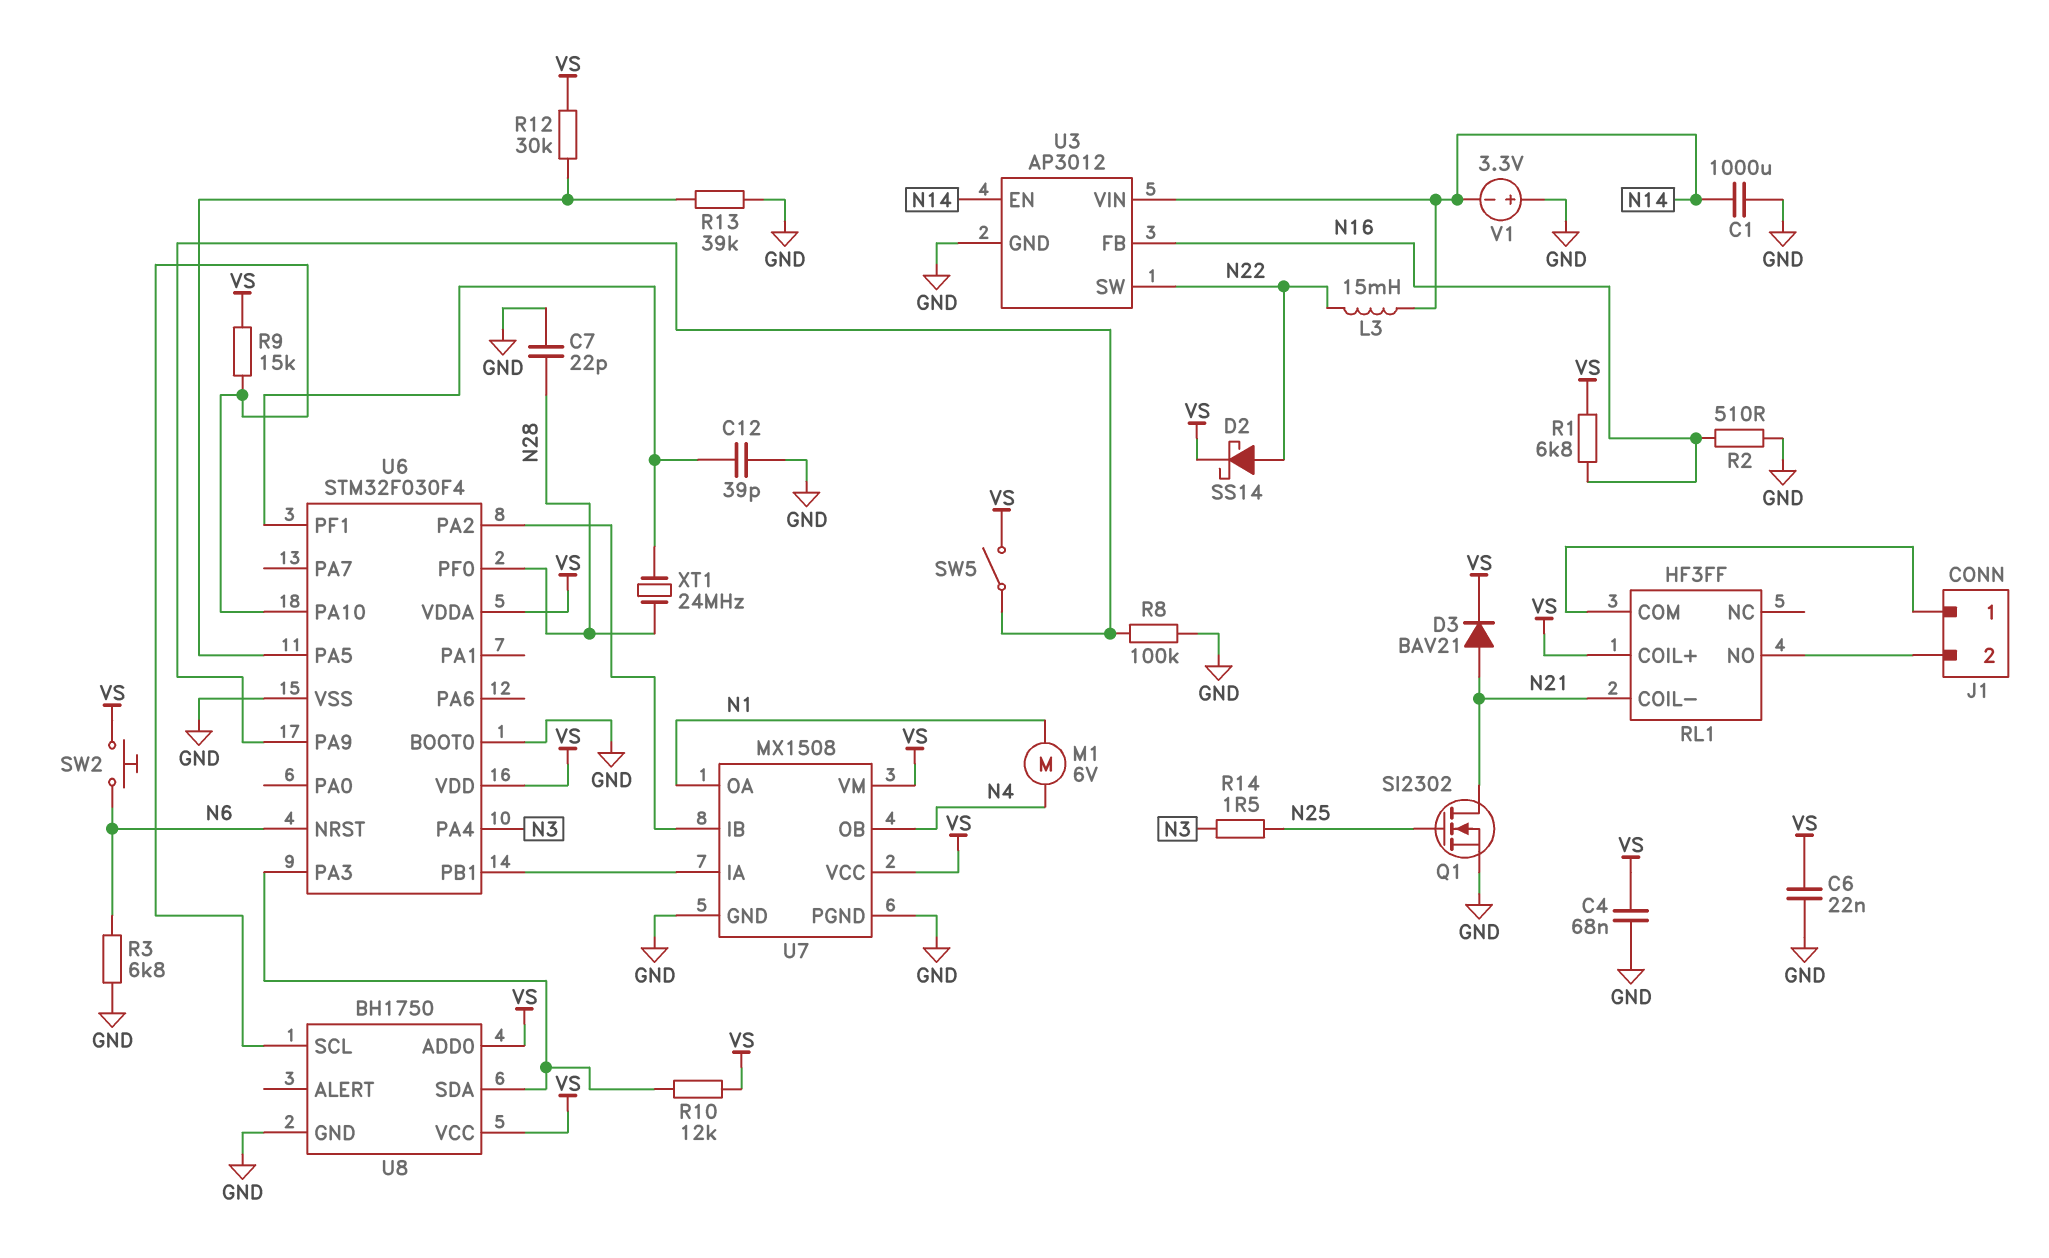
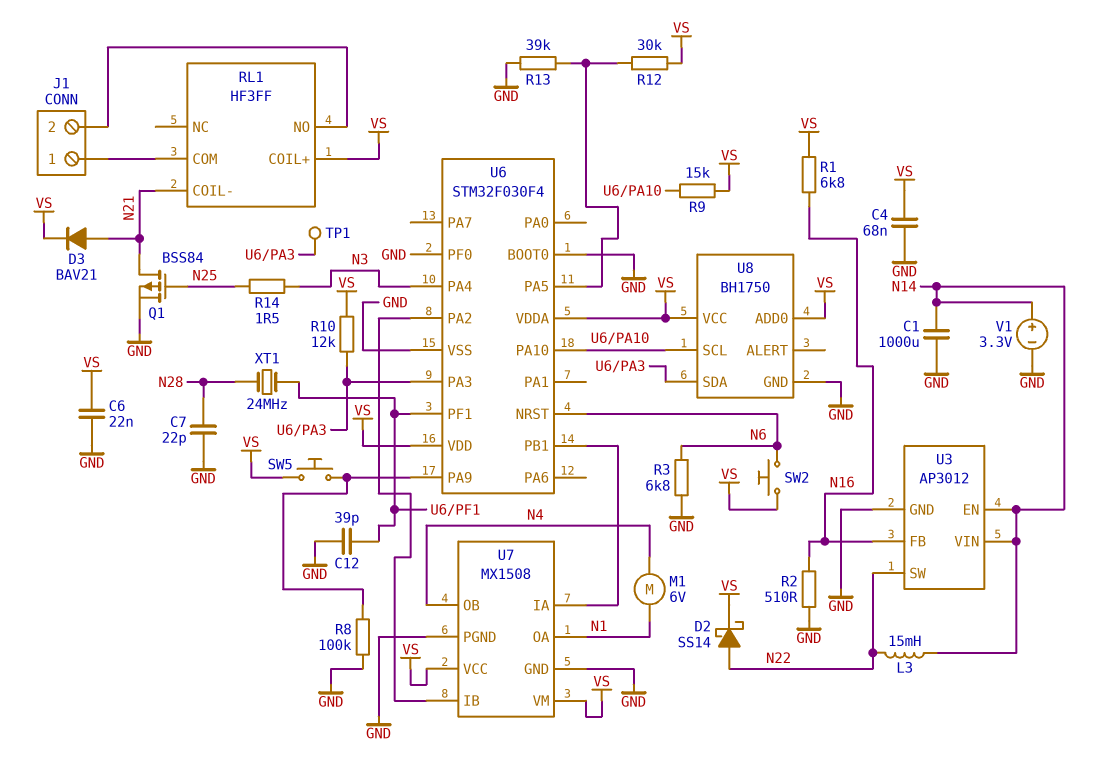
Q1: NMOS SI2302 (G N25, D N21, S GND) -> PMOS BSS84 (G N25, D N21, S GND)
SW5: switch (U6/PA9, VS) -> button (U6/PA9, VS)
TP1: none -> test point (U6/PA3)
U6 pin PF0: N28 -> GND
V1: 3.3V (plus GND, minus N14) -> 3.3V (plus N14, minus GND)

